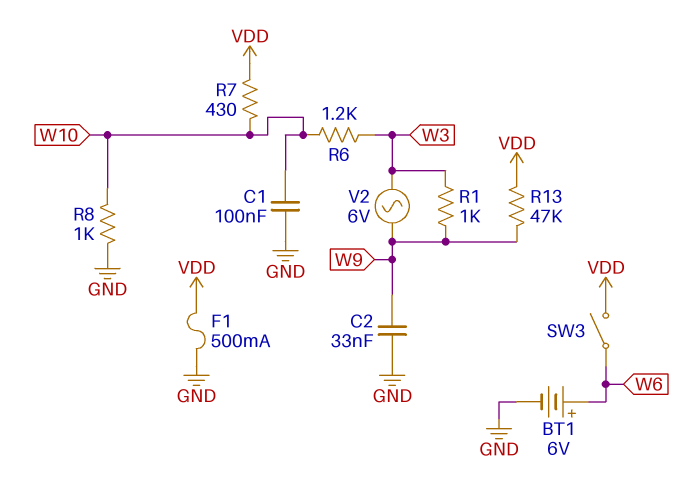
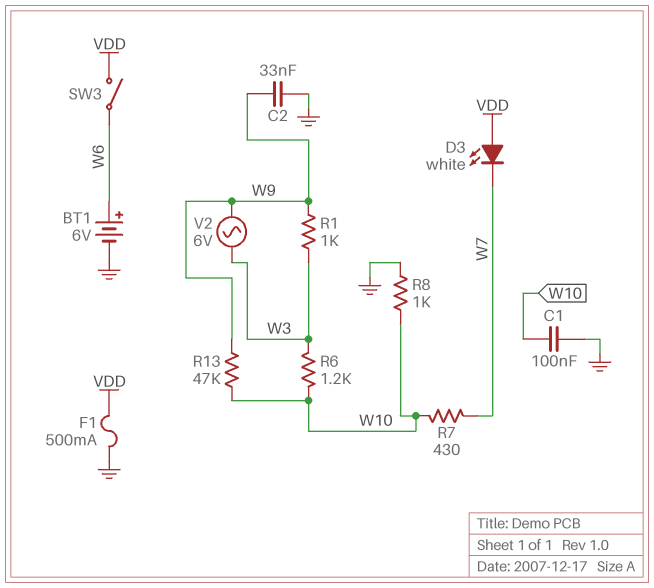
D3: none -> LED white (A VDD, K W7)
R7: 430 (VDD, W10) -> 430 (W7, W10)
R13: 47k (VDD, W9) -> 47k (W9, W10)

